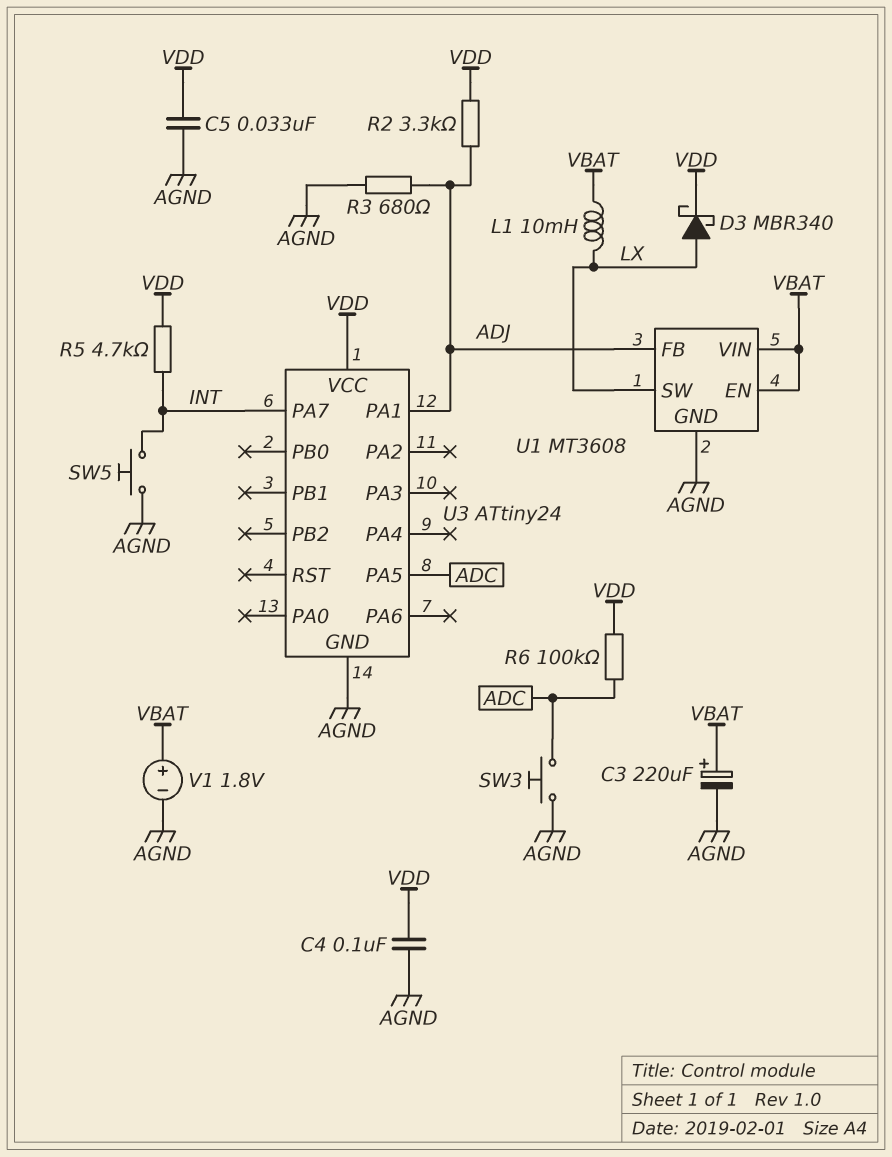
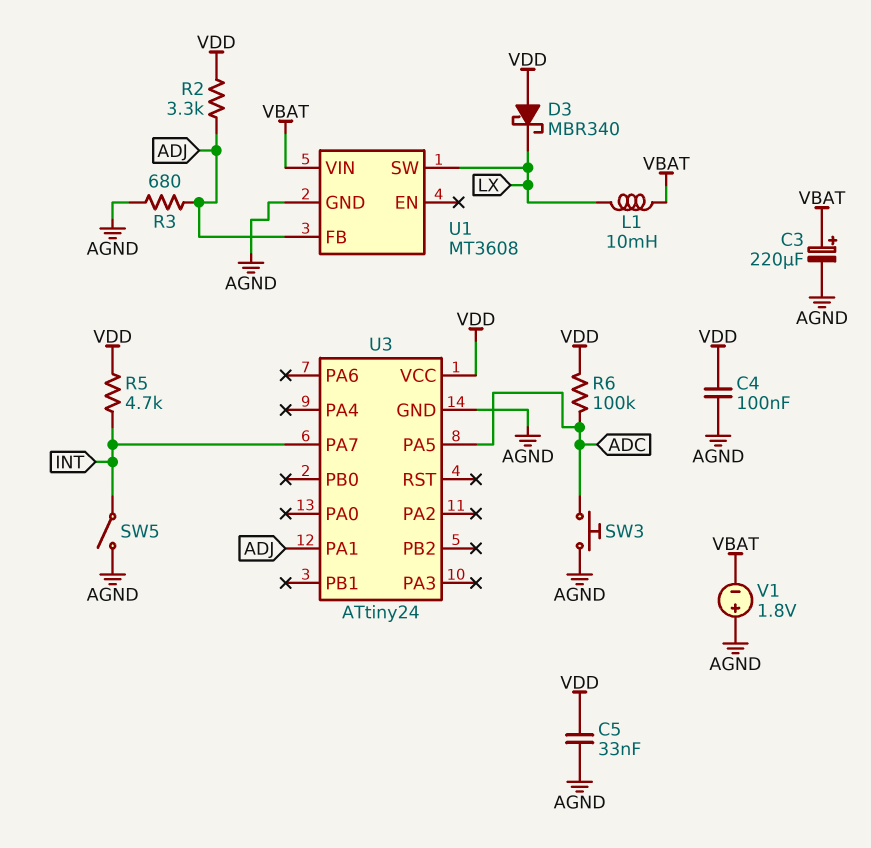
D3: schottky MBR340 (A LX, K VDD) -> schottky MBR340 (A VDD, K LX)
SW5: button (AGND, INT) -> switch (AGND, INT)
U1 pin EN: VBAT -> none
V1: 1.8V (plus VBAT, minus AGND) -> 1.8V (plus AGND, minus VBAT)

